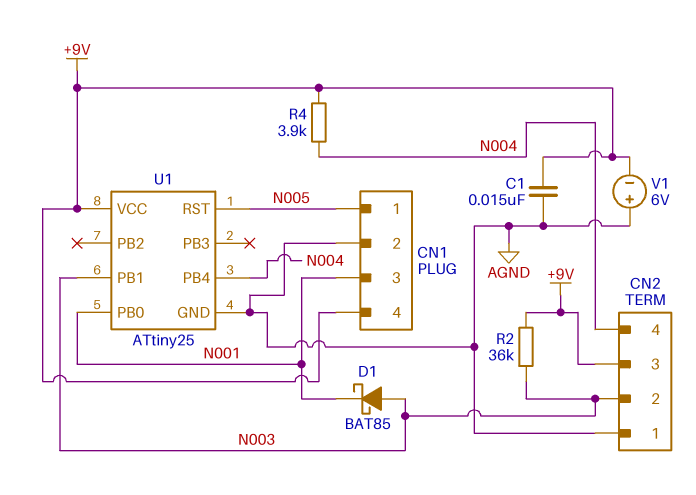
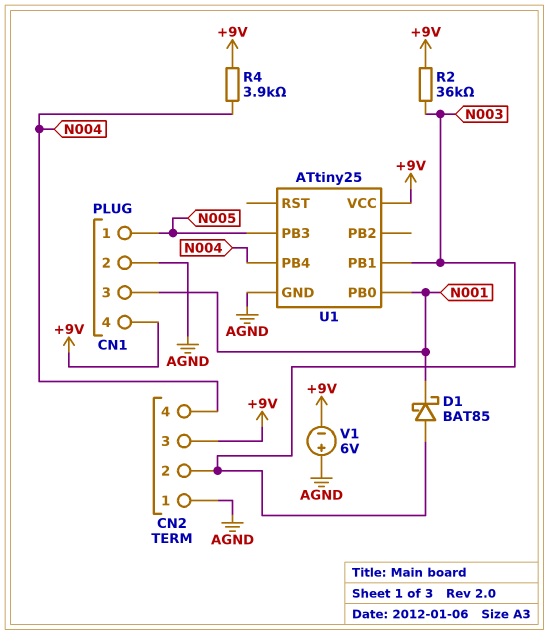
C1: 15nF (+9V, AGND) -> none
U1 pin PB3: none -> N005
U1 pin RST: N005 -> none

